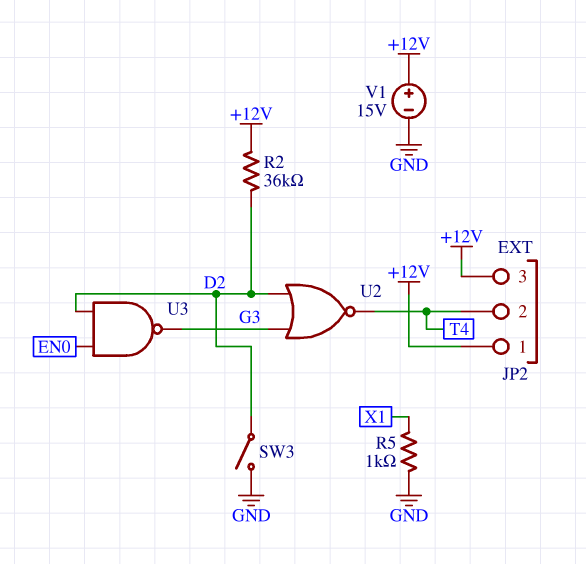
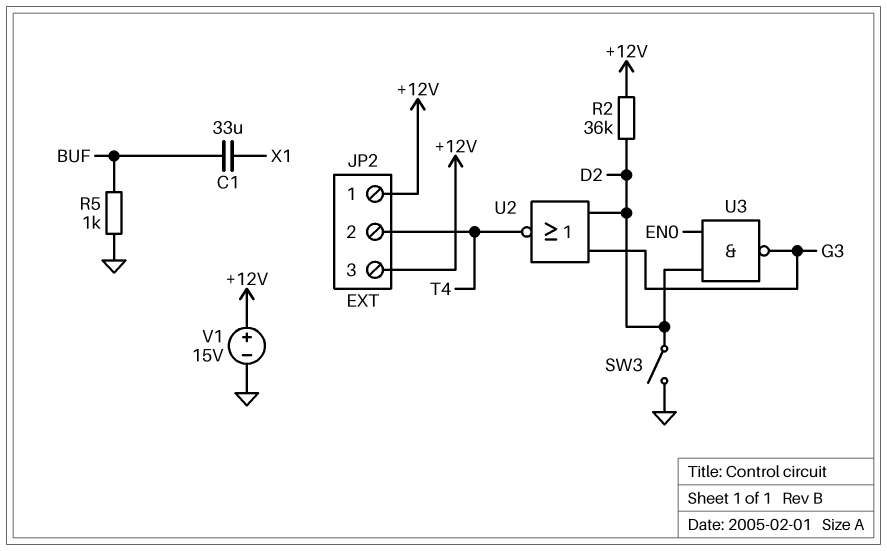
C1: none -> 33uF (BUF, X1)
R5: 1k (GND, X1) -> 1k (BUF, GND)

